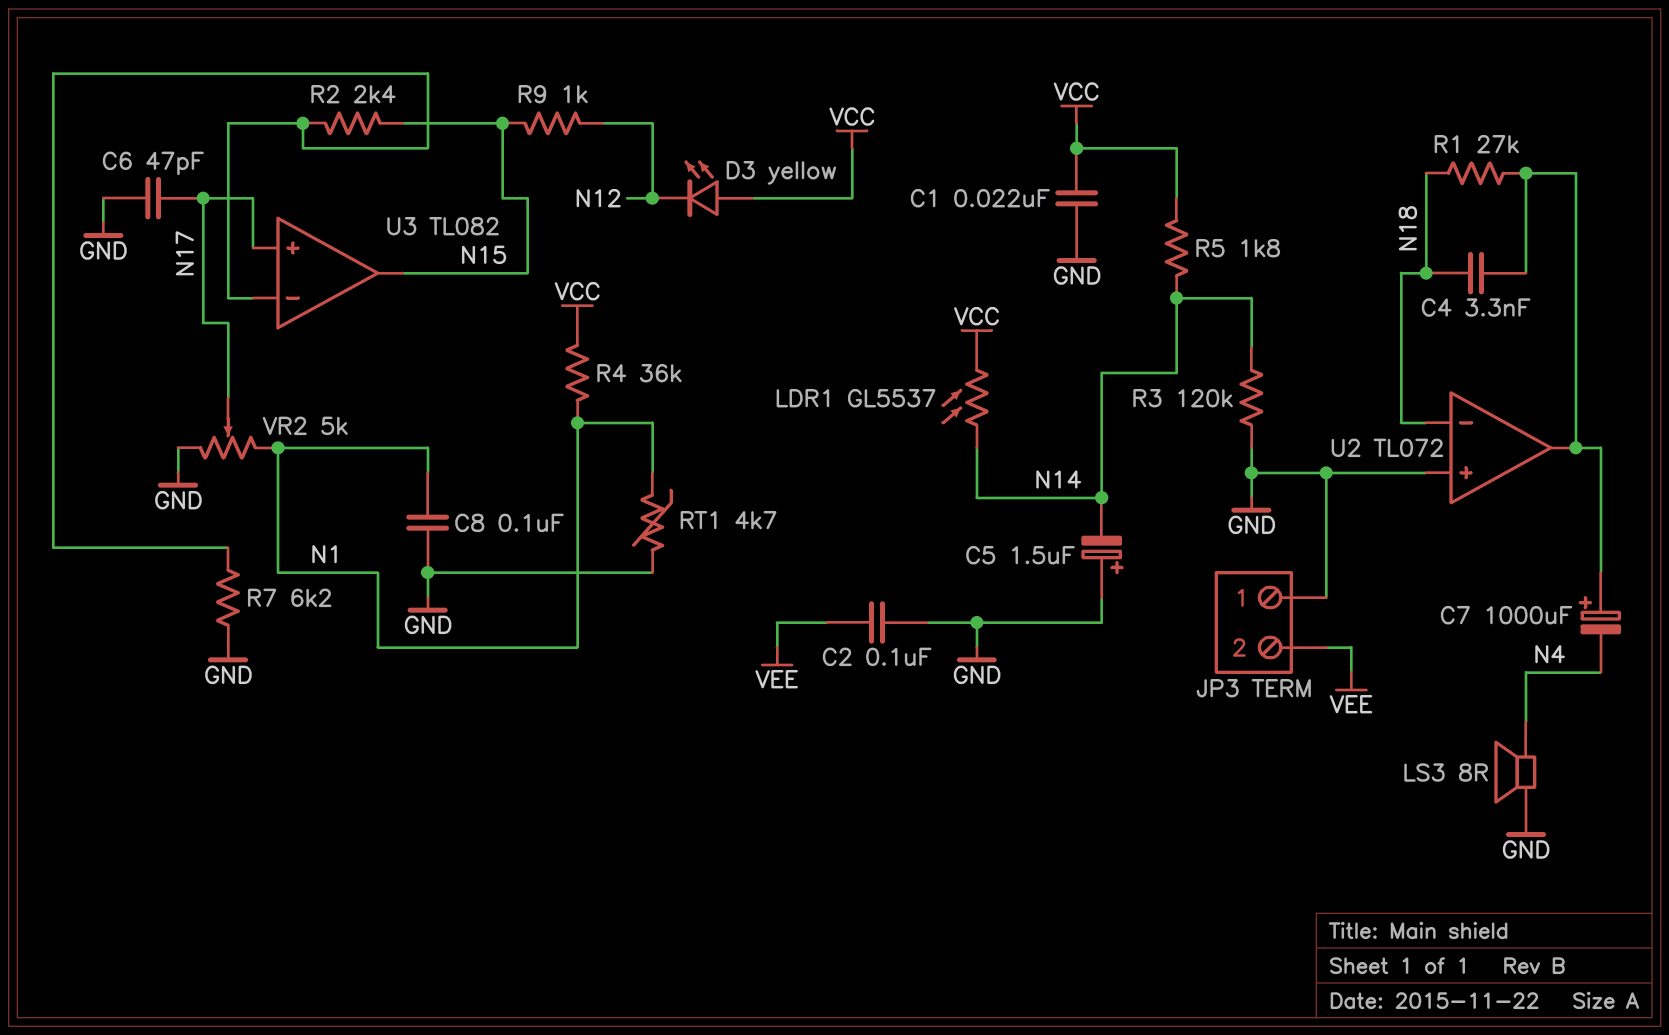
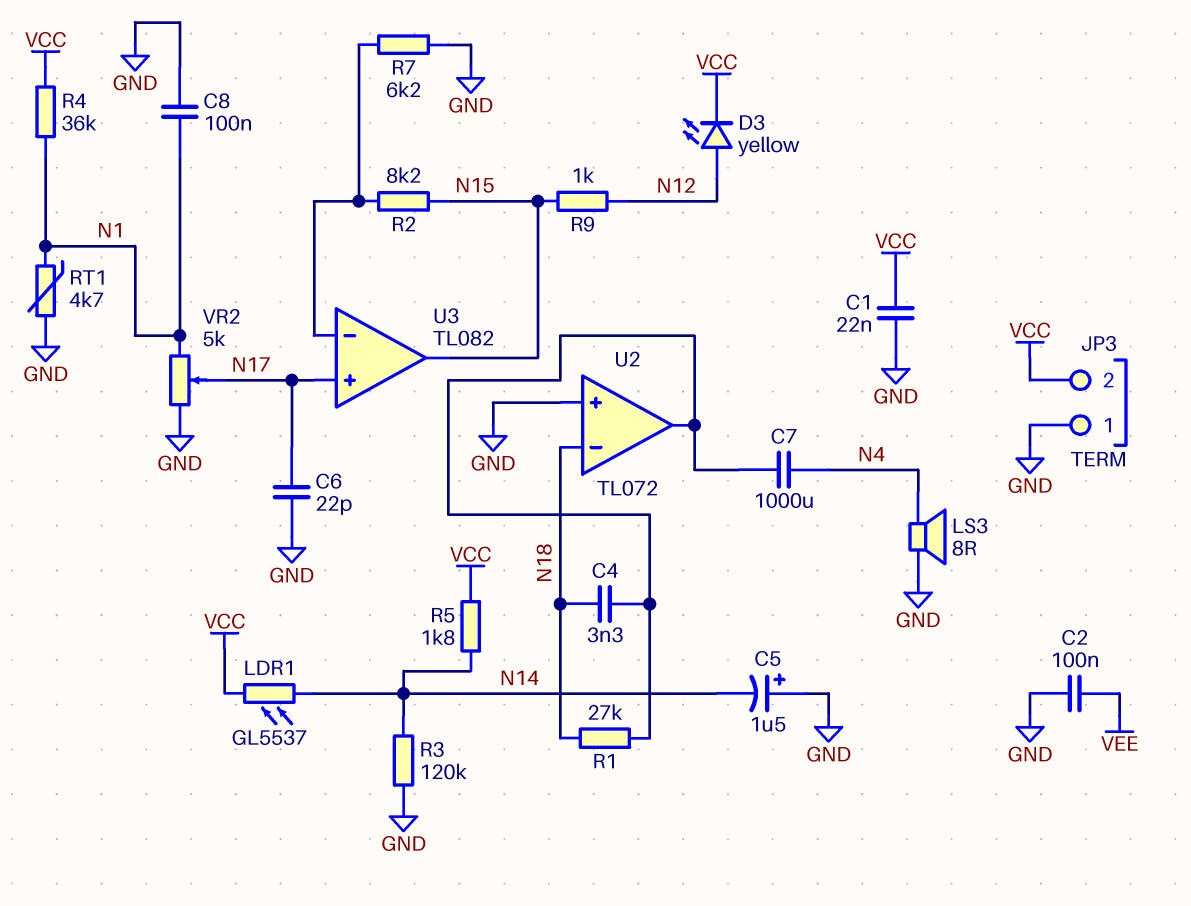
C6: 47pF (GND, N17) -> 22pF (GND, N17)
C7: 1000uF (plus U2/out, minus N4) -> 1000uF (N4, U2/out)
D3: LED yellow (A VCC, K N12) -> LED yellow (A N12, K VCC)
JP3 pin 2: VEE -> VCC
R2: 2.4k (N15, U3/in-) -> 8.2k (N15, U3/in-)

